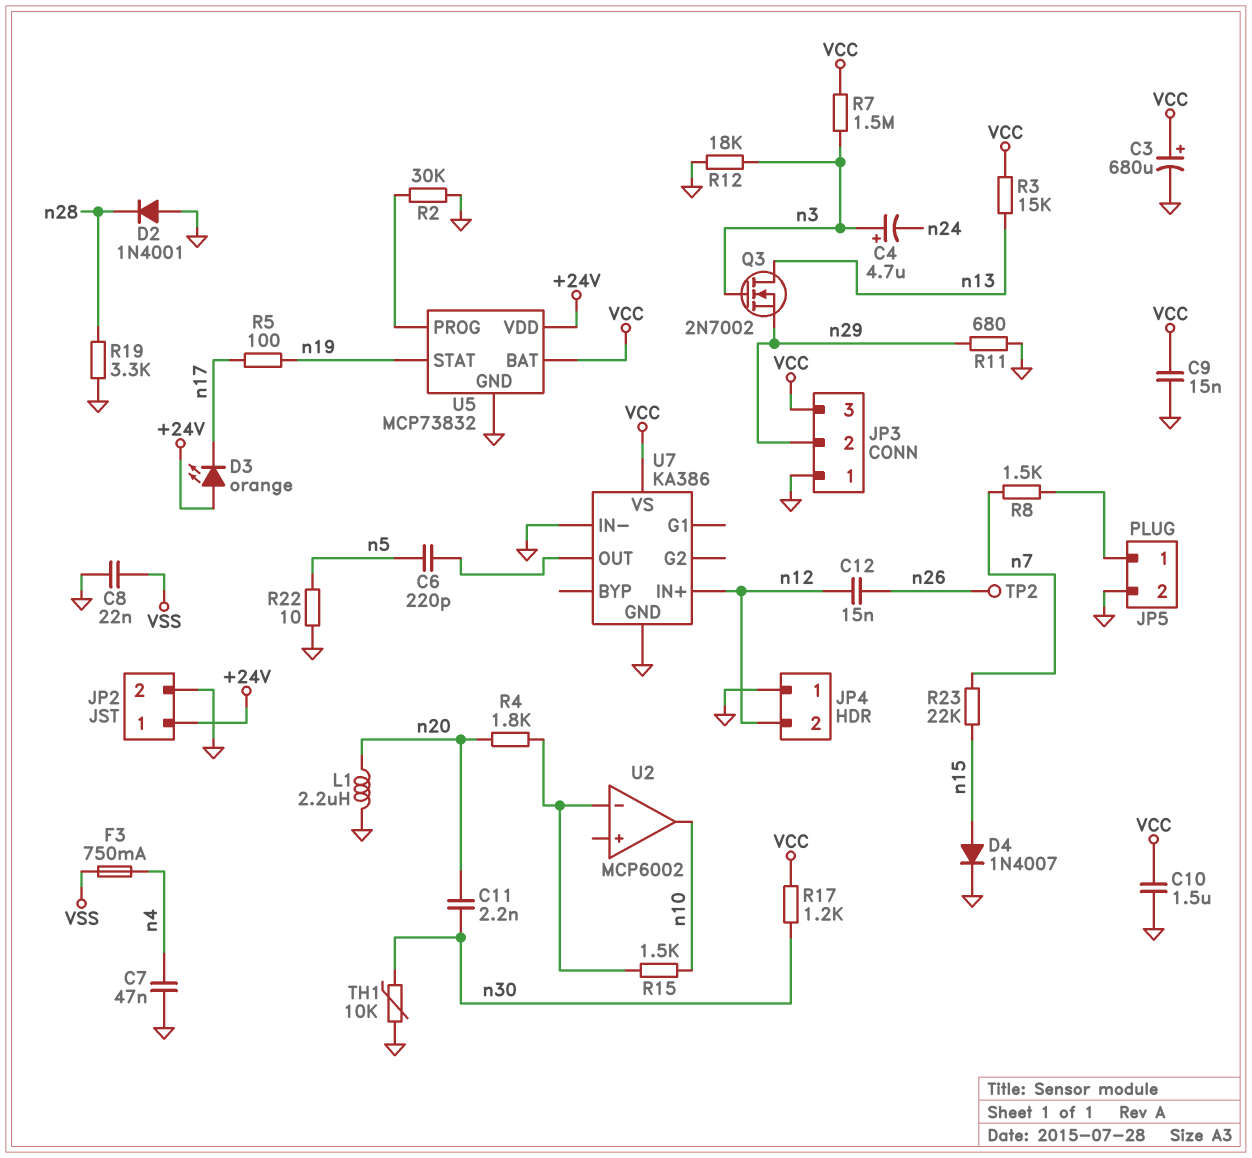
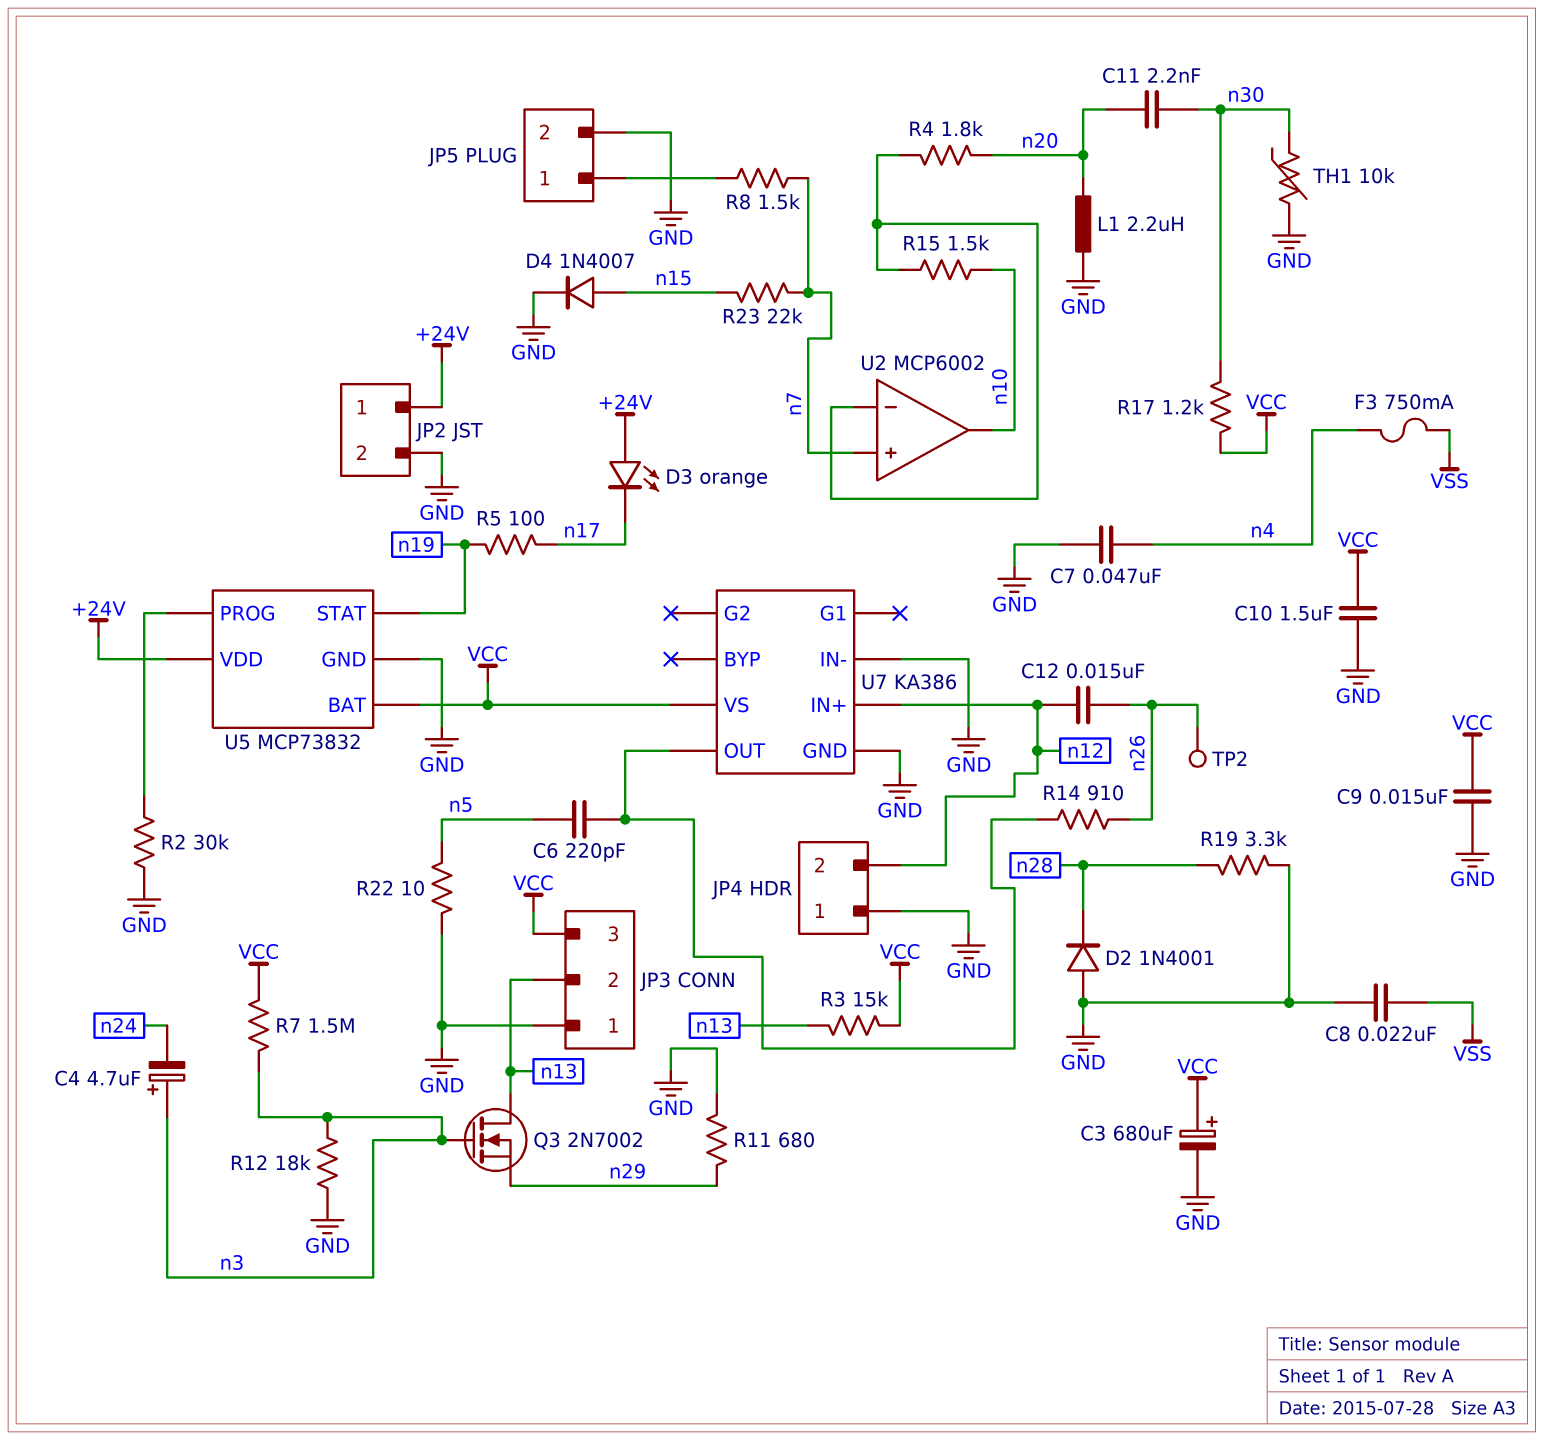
JP3 pin 2: n29 -> n13
R14: none -> 910 (U7/OUT, n26)
U2 pin in+: none -> n7

